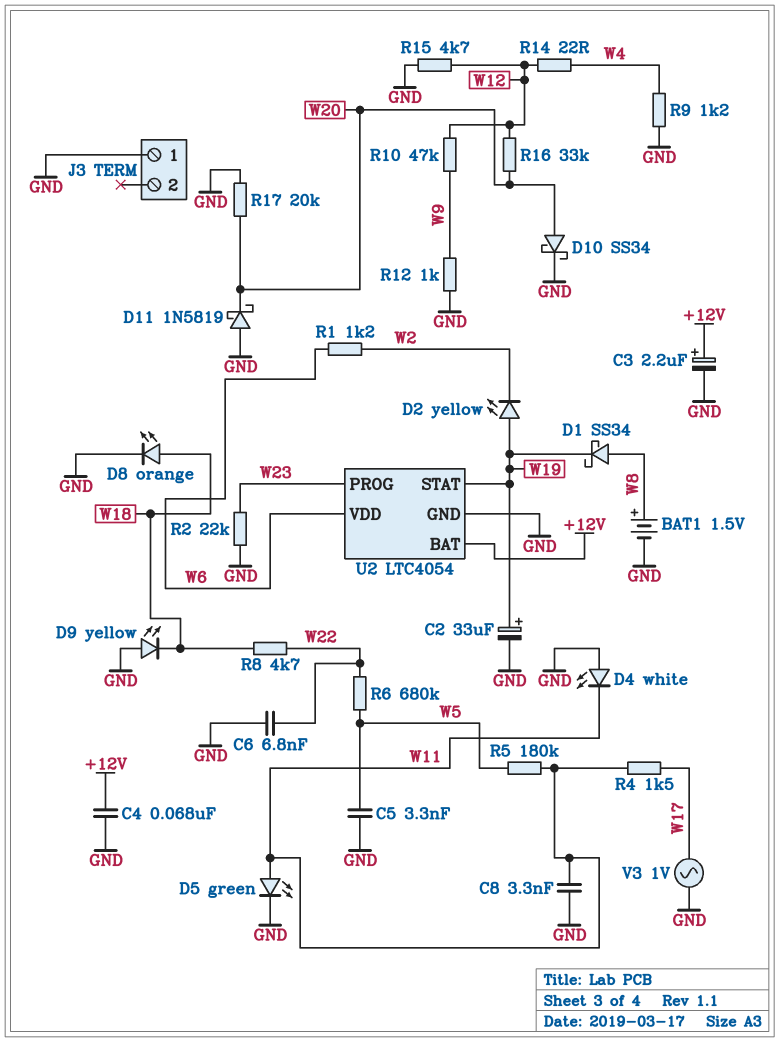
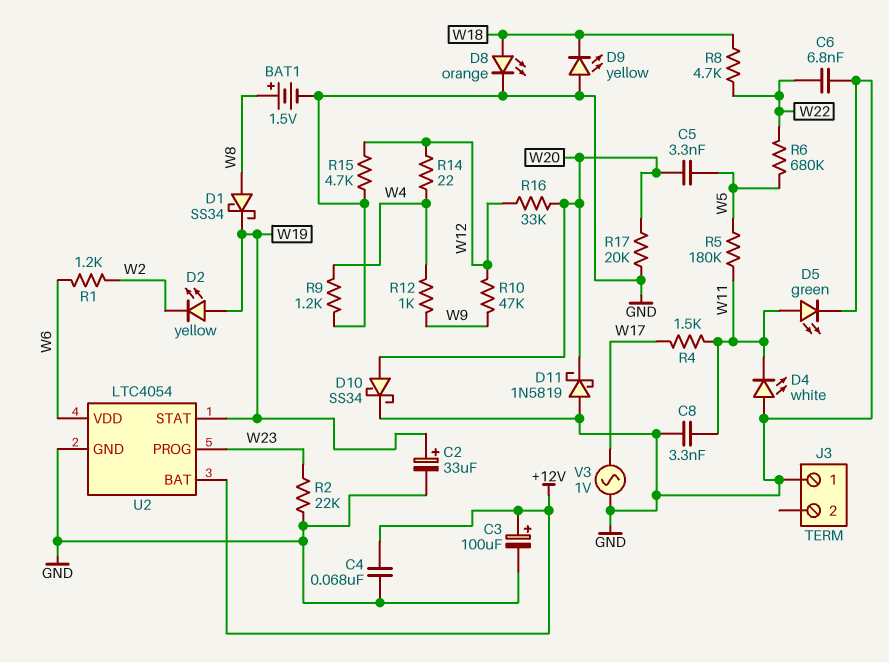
C3: 2.2uF (plus +12V, minus GND) -> 100uF (plus +12V, minus GND)
C5: 3.3nF (GND, W5) -> 3.3nF (W5, W20)
R12: 1k (GND, W9) -> 1k (W4, W9)

